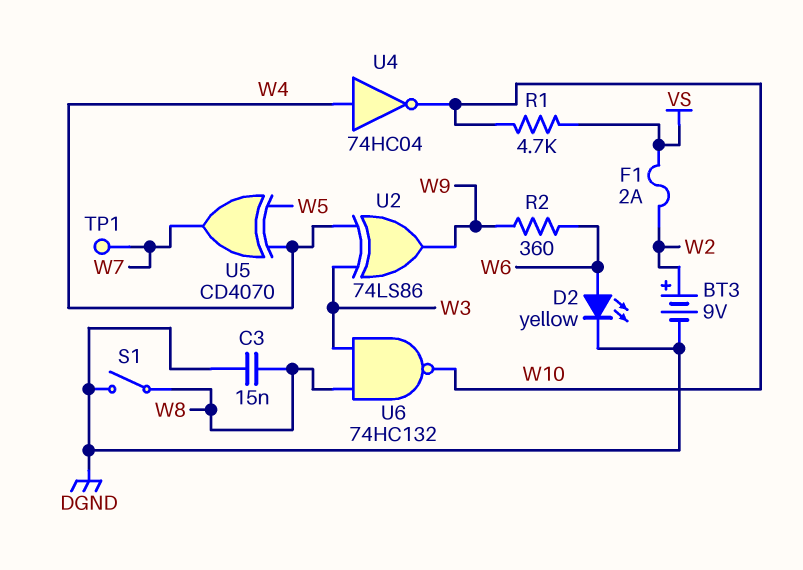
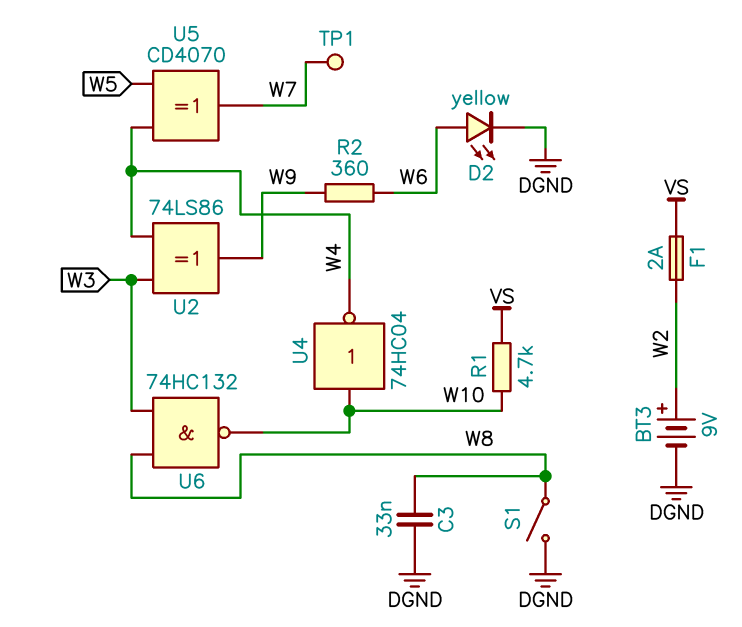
C3: 15nF (DGND, W8) -> 33nF (DGND, W8)
U4: NOT 74HC04 (in W4, out W10) -> NOT 74HC04 (in W10, out W4)

